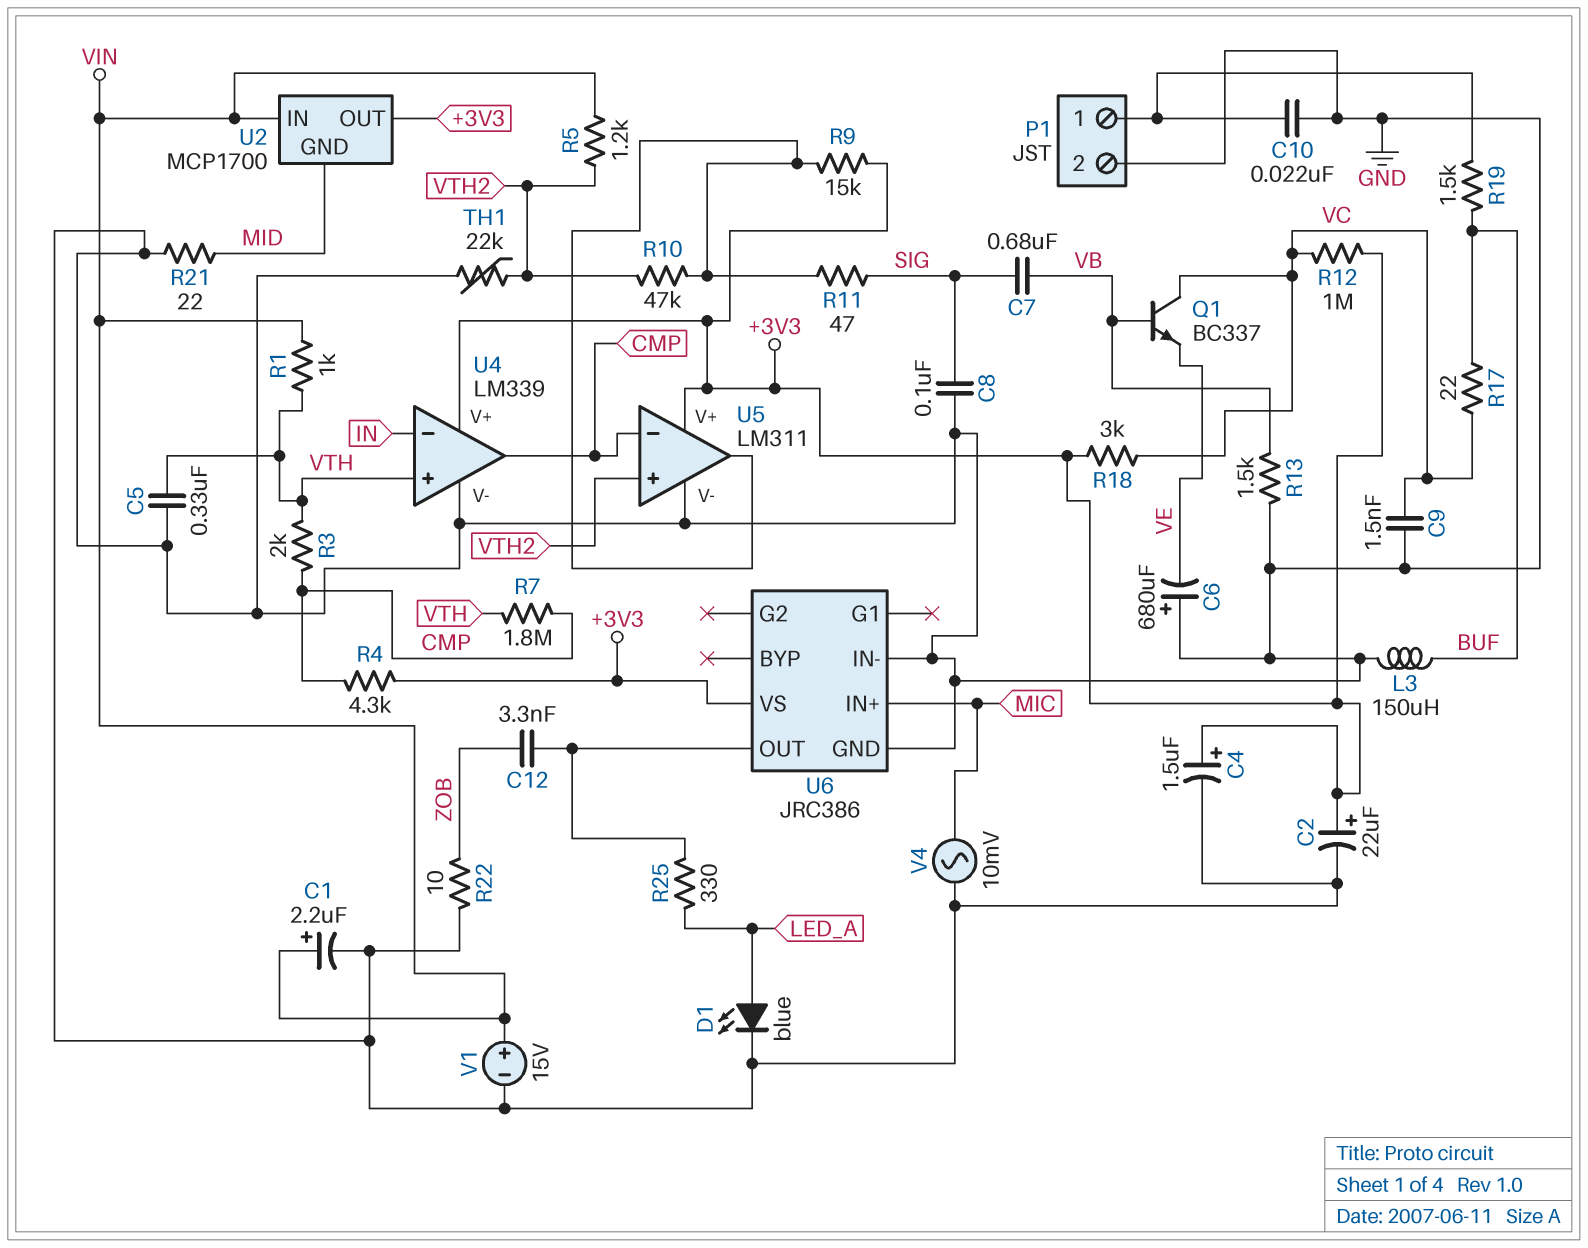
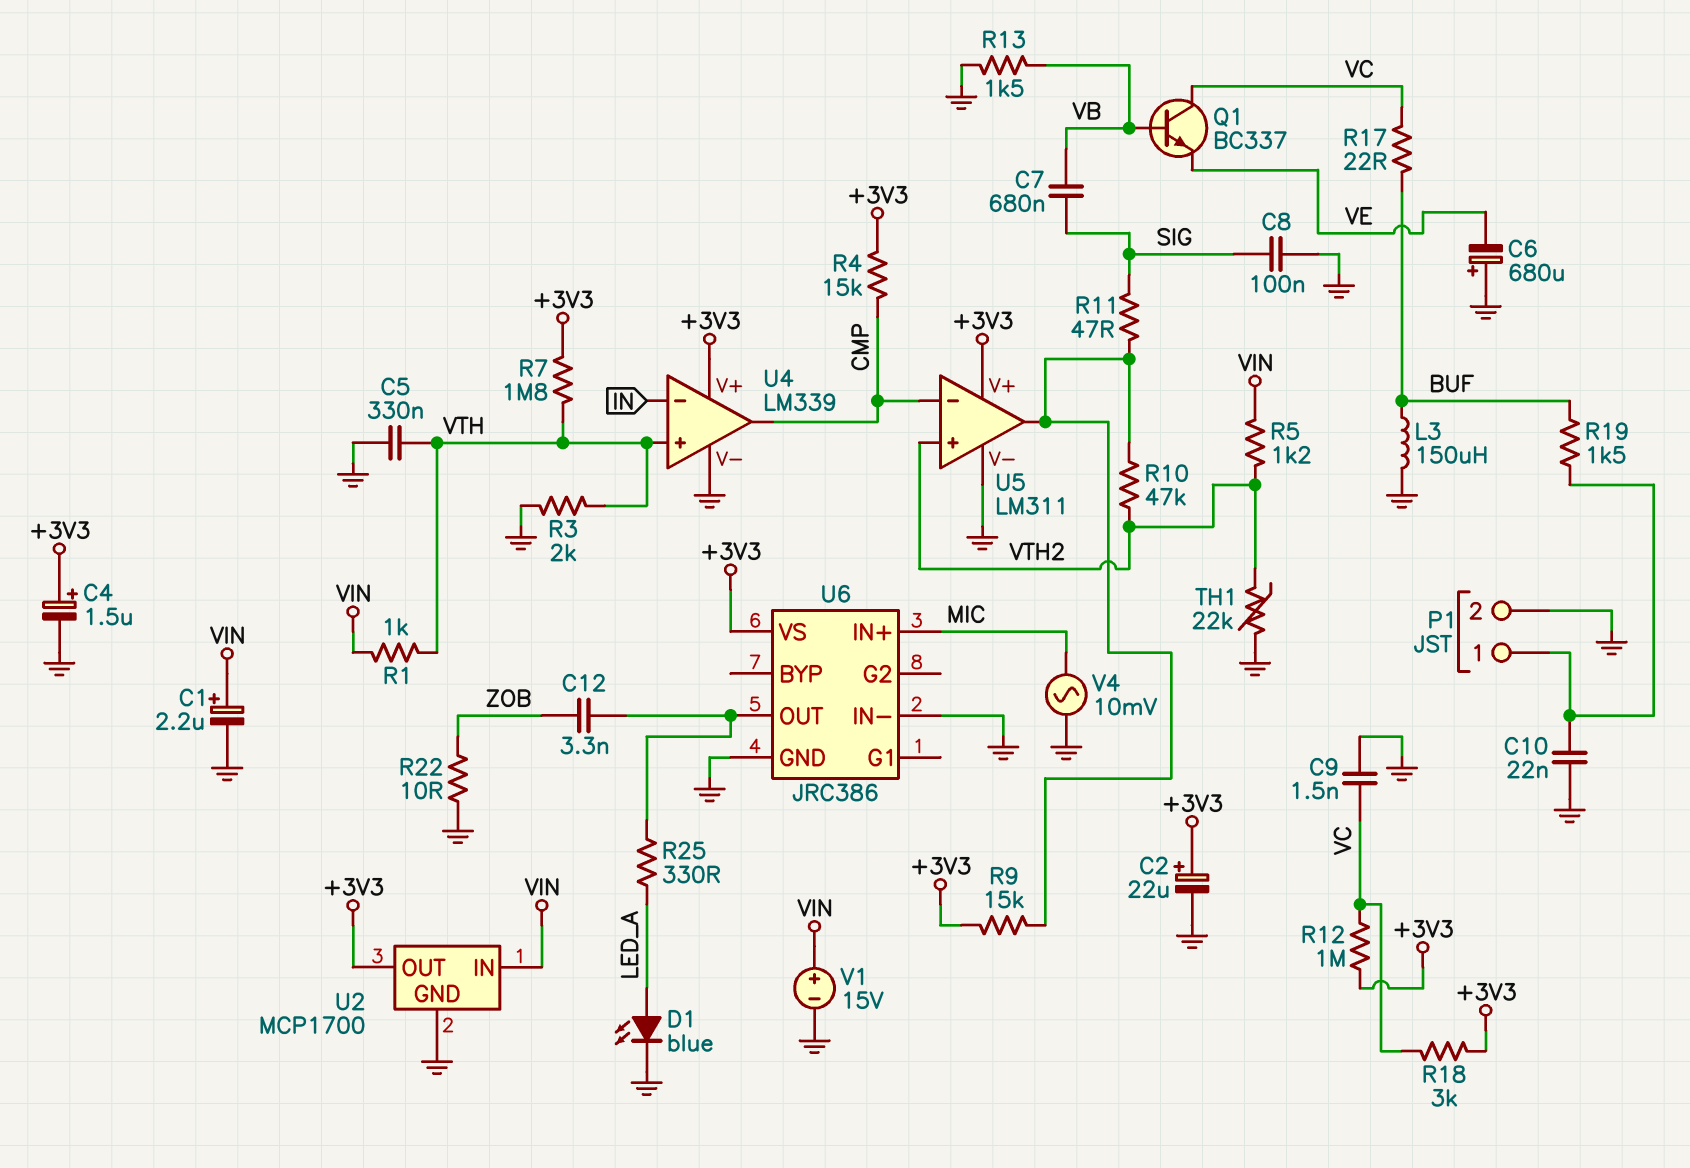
R3: 2k (CMP, VTH) -> 2k (GND, VTH)
R4: 4.3k (+3V3, CMP) -> 15k (+3V3, CMP)
R7: 1.8M (CMP, VTH) -> 1.8M (+3V3, VTH)
R21: 22 (GND, MID) -> none
U2 pin GND: MID -> GND

